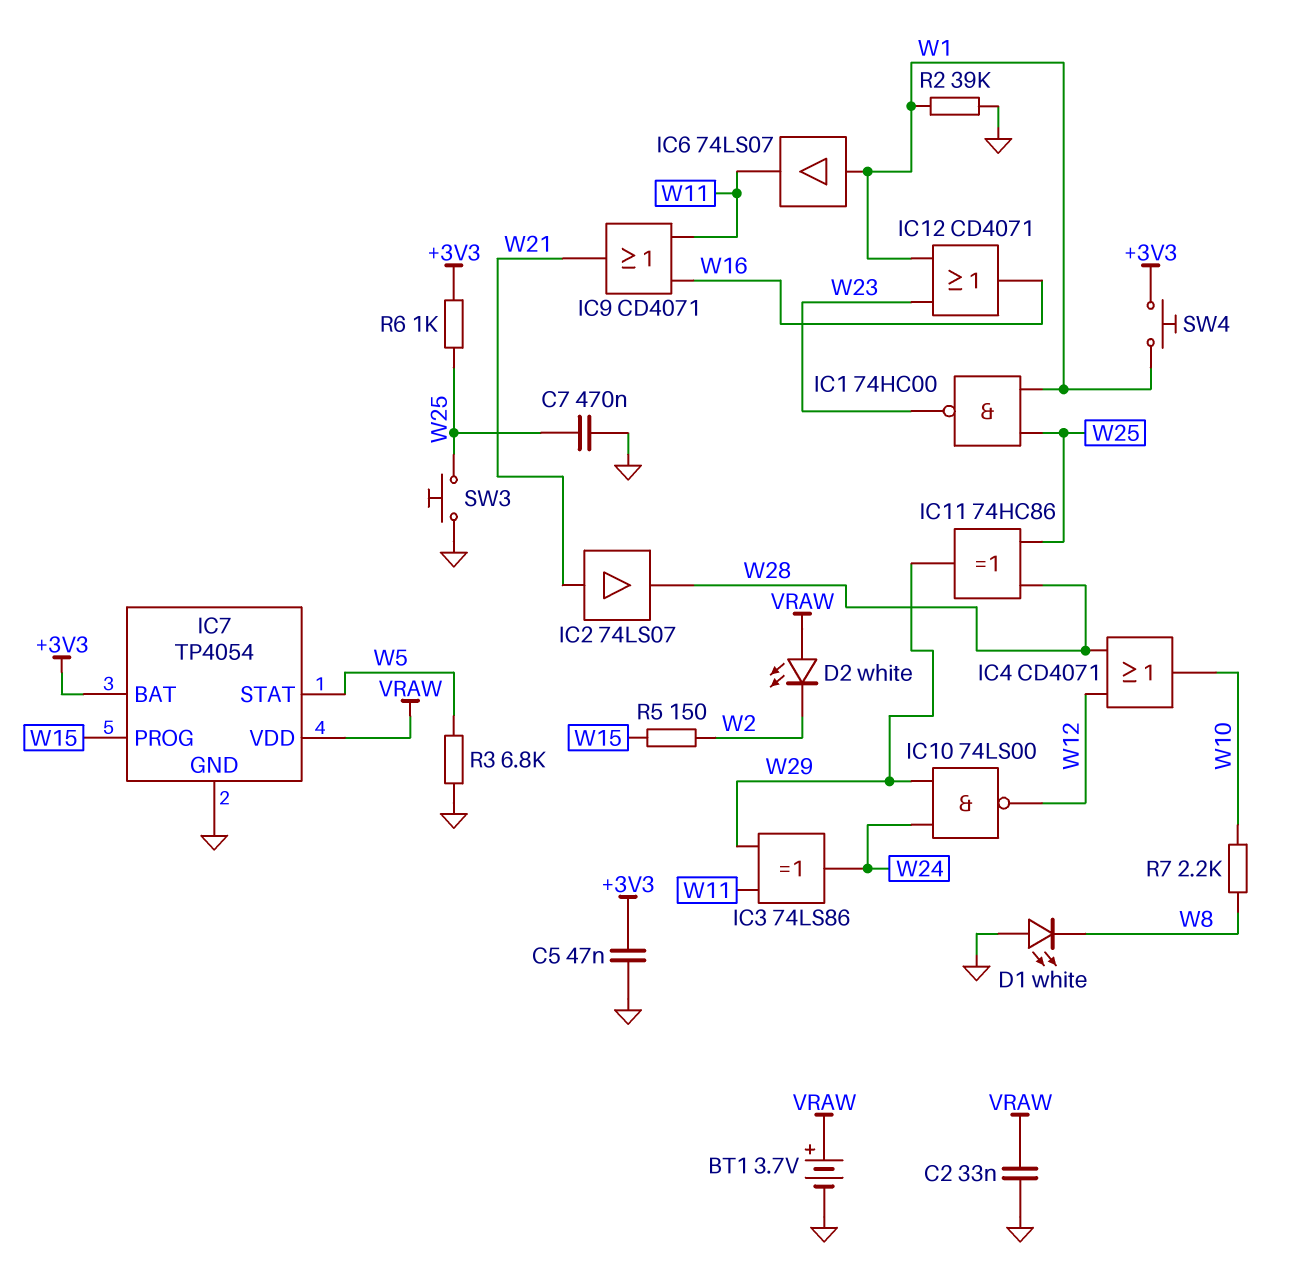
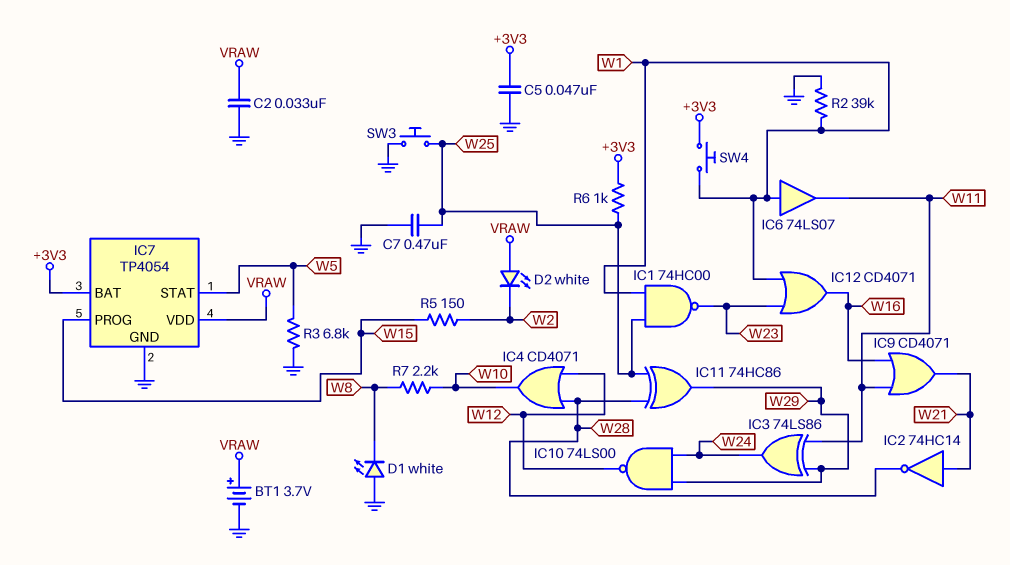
IC2: buffer 74LS07 (in W21, out W28) -> NOT 74HC14 (in W21, out W28)

